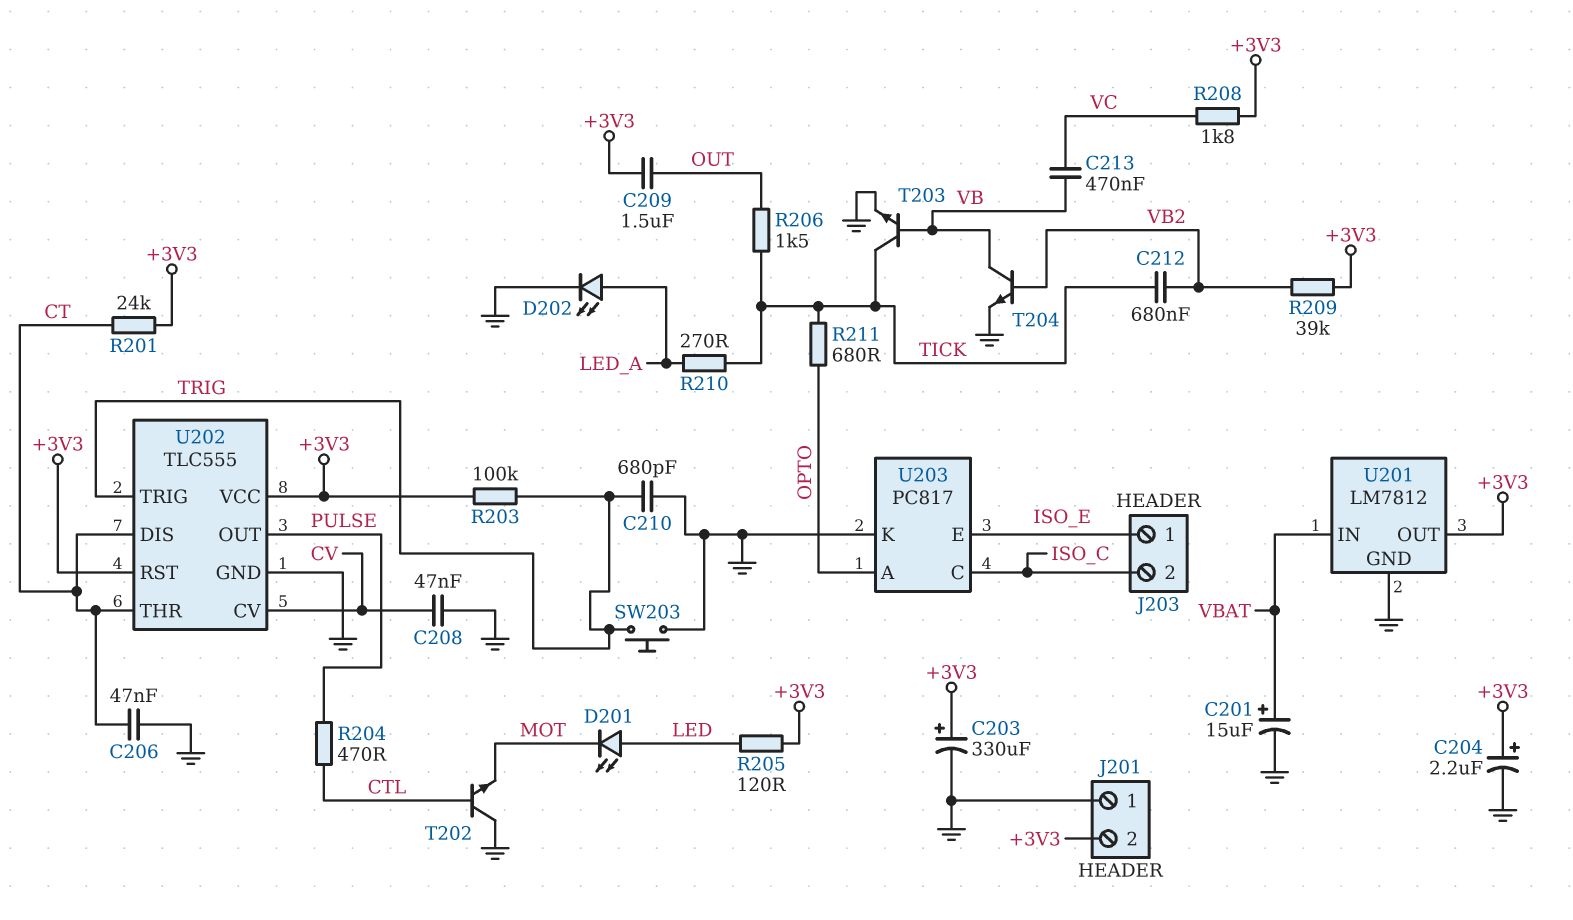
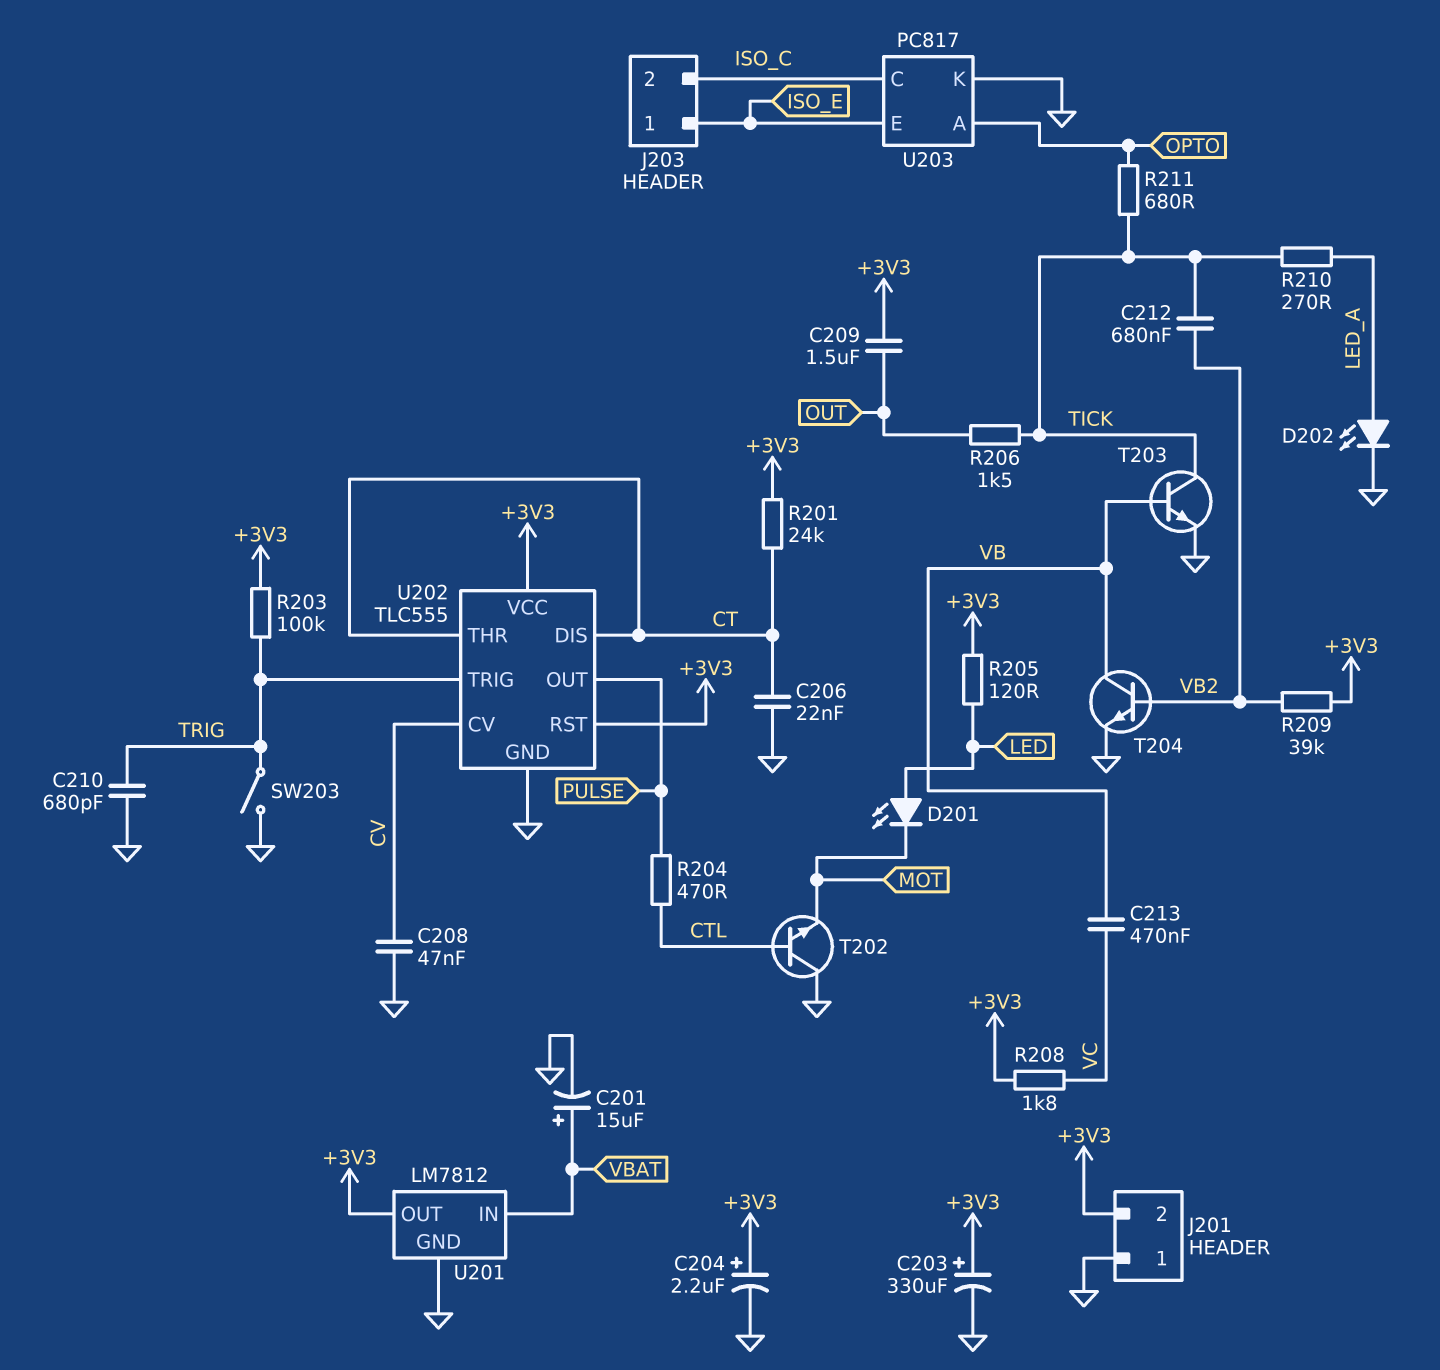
C206: 47nF (CT, GND) -> 22nF (CT, GND)
SW203: button (GND, TRIG) -> switch (GND, TRIG)

